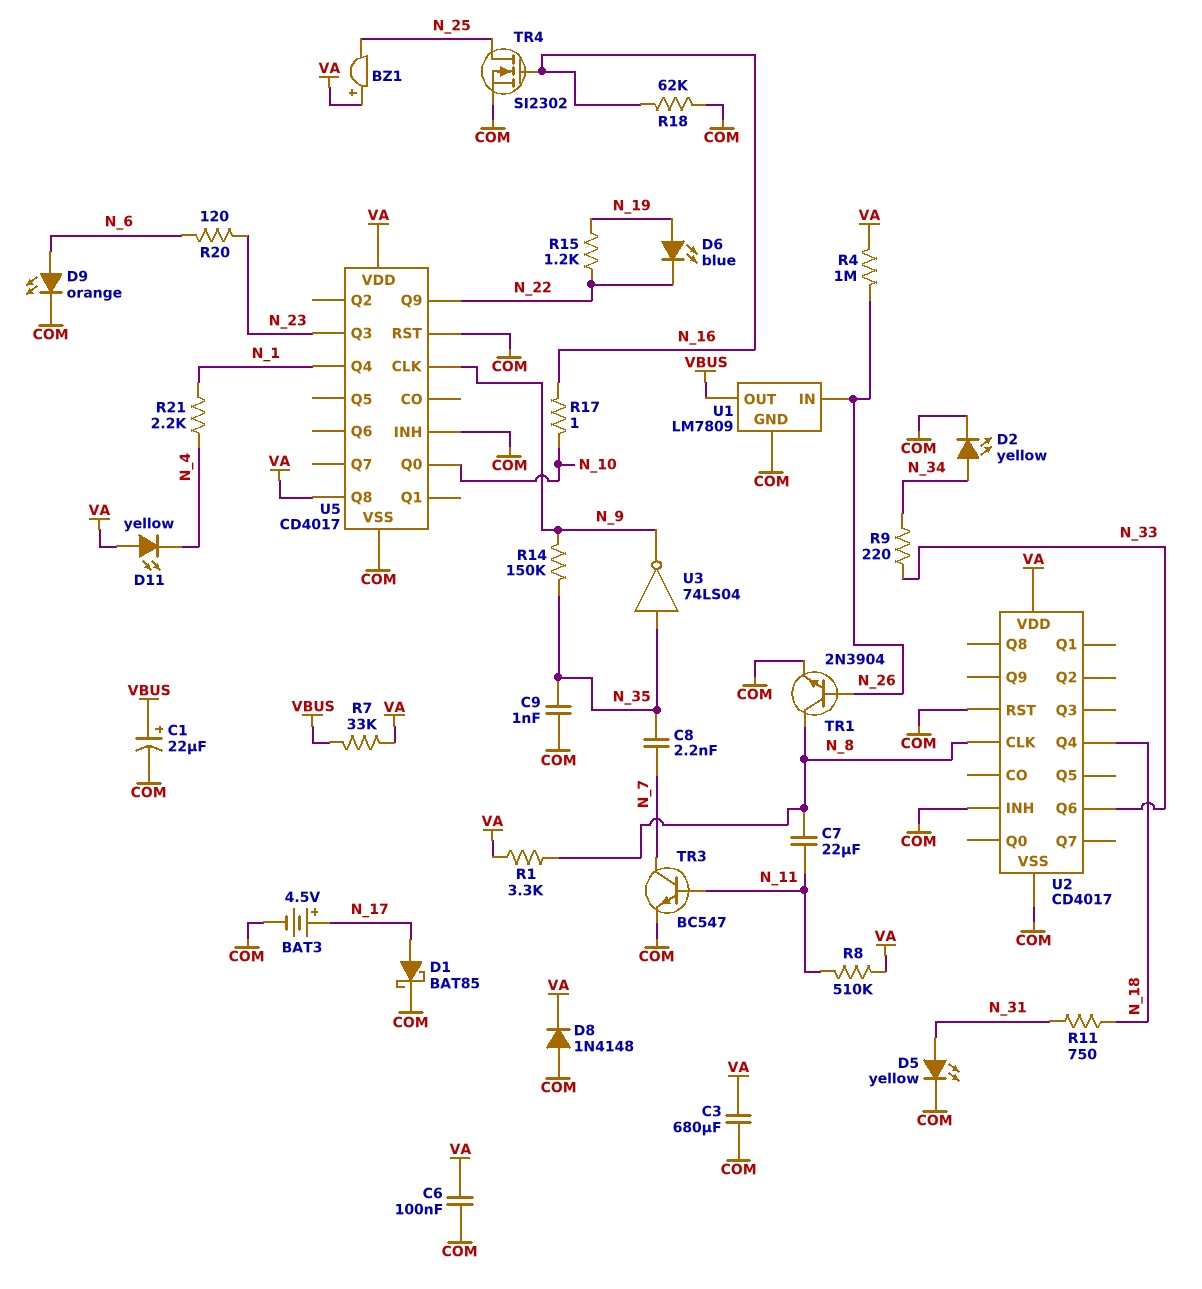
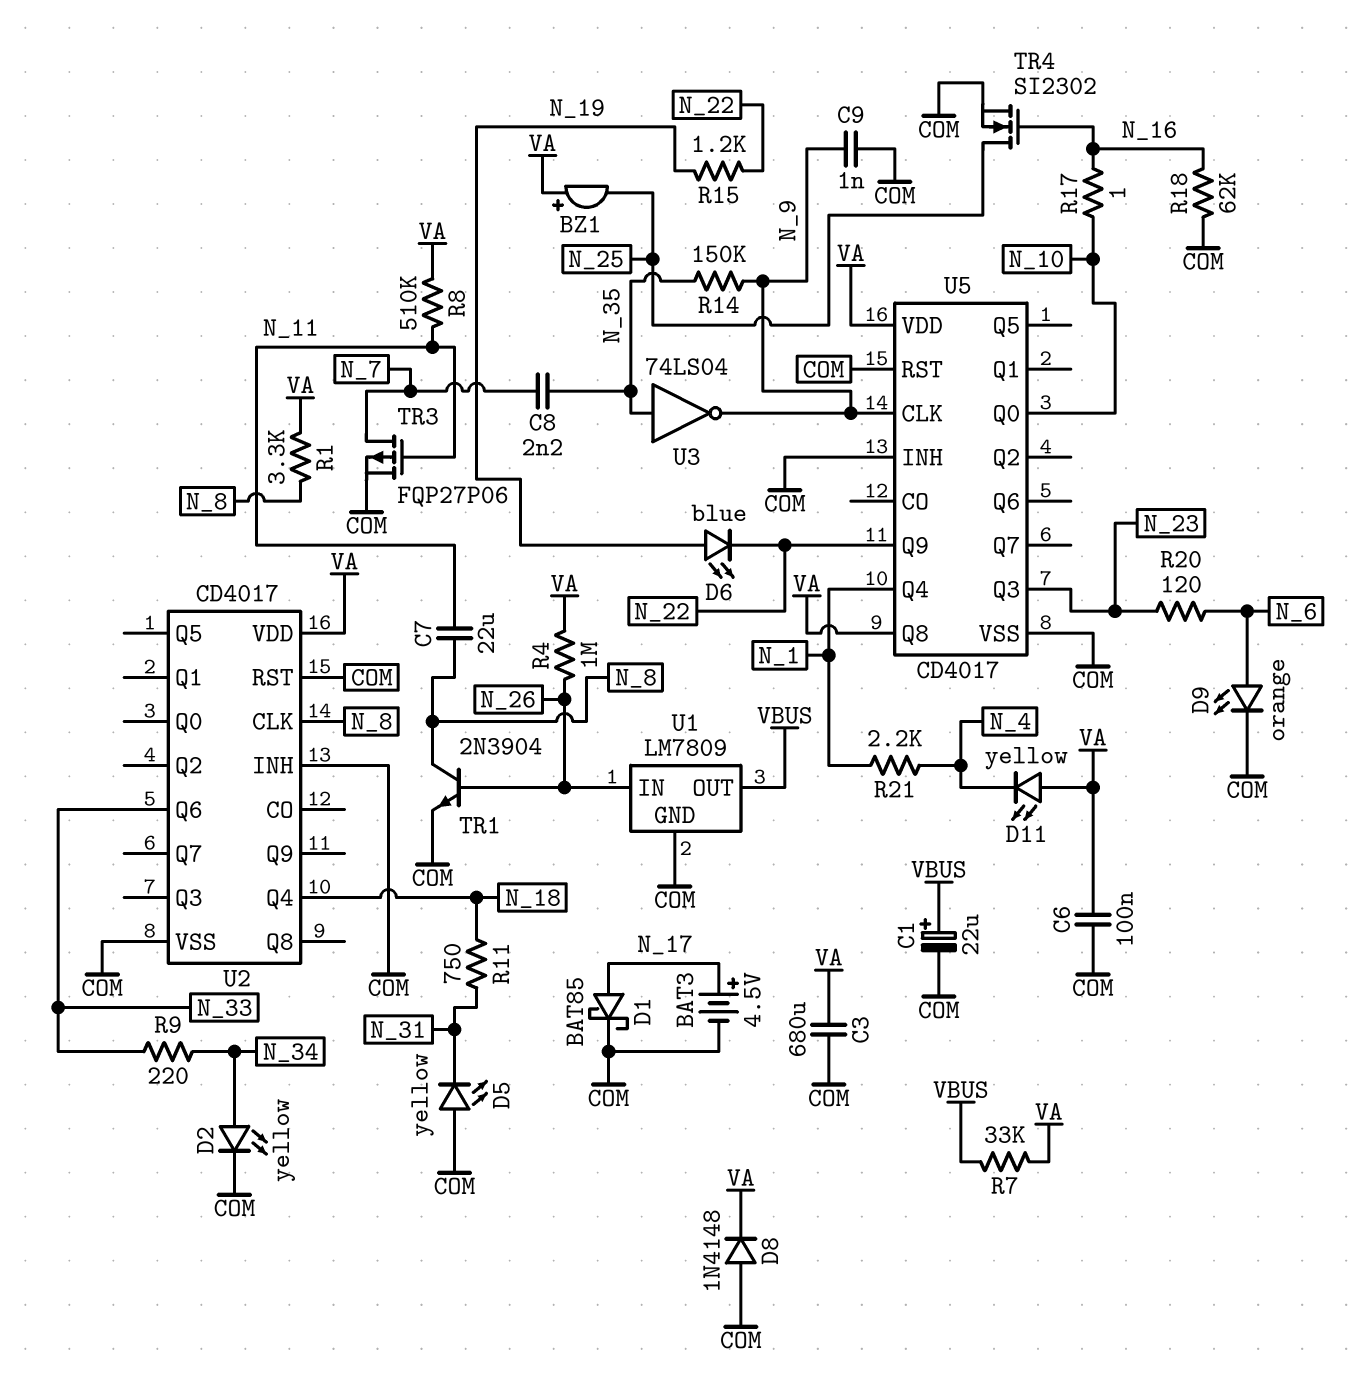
C9: 1nF (COM, N_35) -> 1nF (COM, N_9)
D5: LED yellow (A N_31, K COM) -> LED yellow (A COM, K N_31)
TR3: NPN BC547 (B N_11, C N_7, E COM) -> PMOS FQP27P06 (G N_11, D N_7, S COM)

